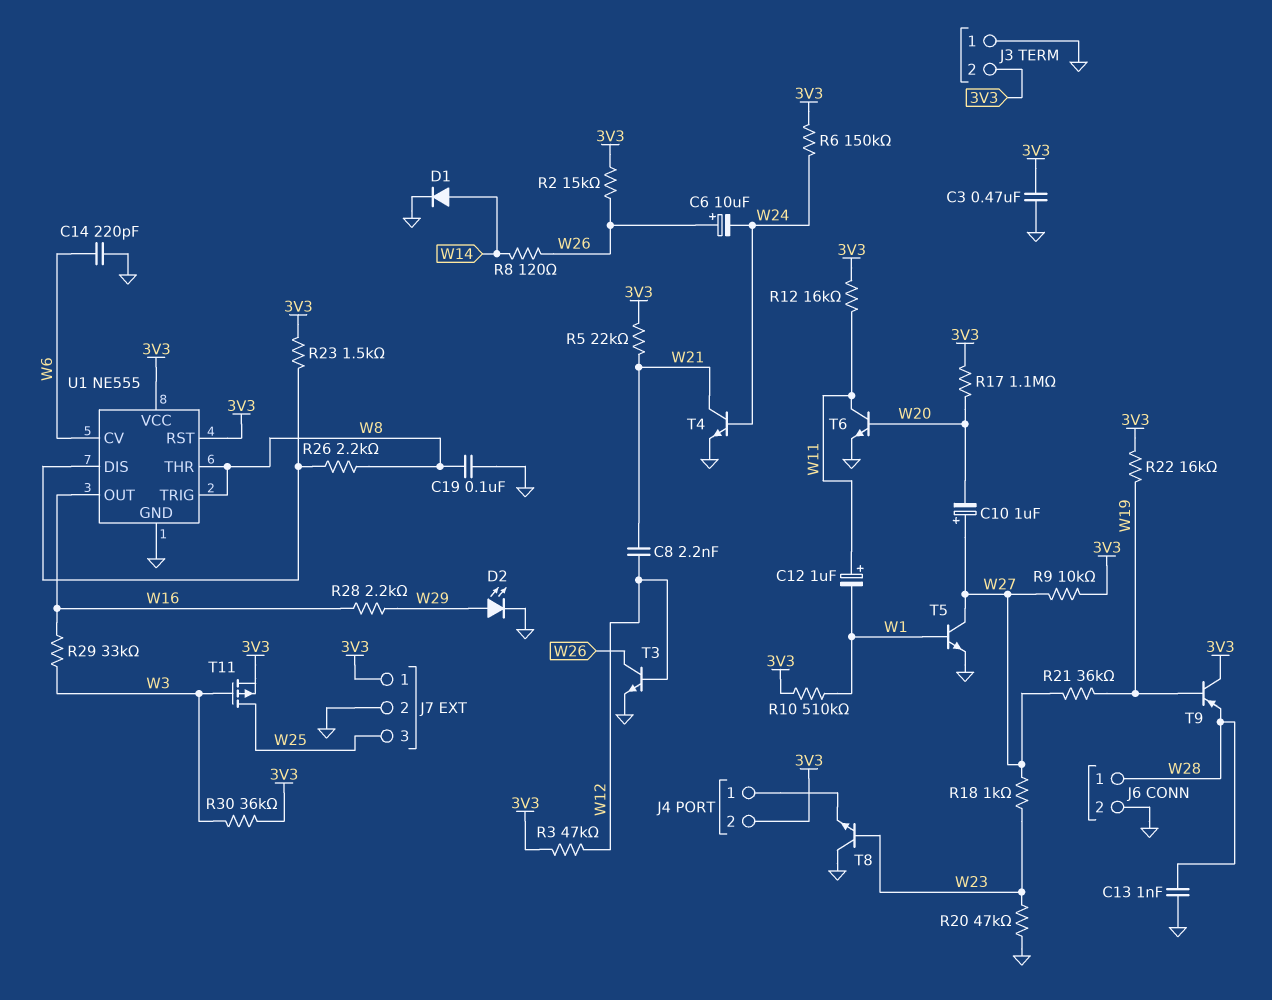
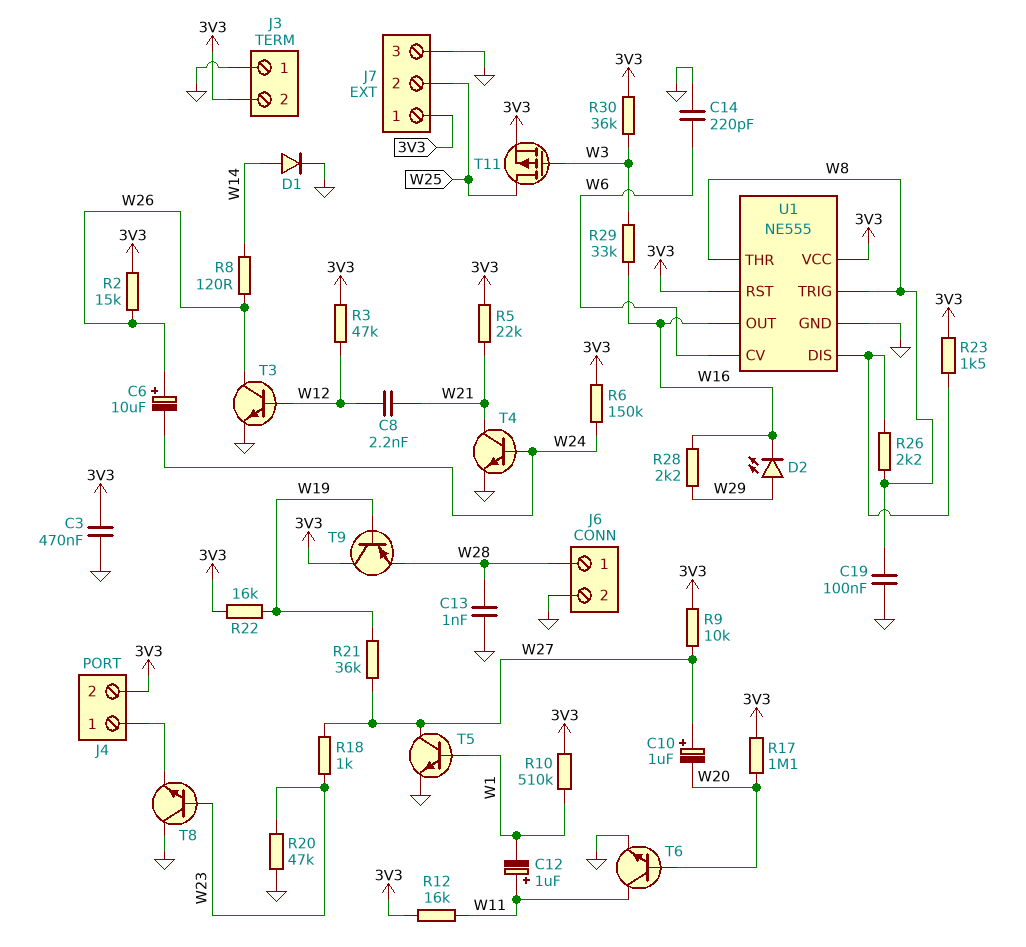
D2: LED (A W29, K GND) -> LED (A W29, K W16)
J7 pin 2: GND -> W25
J7 pin 3: W25 -> GND

